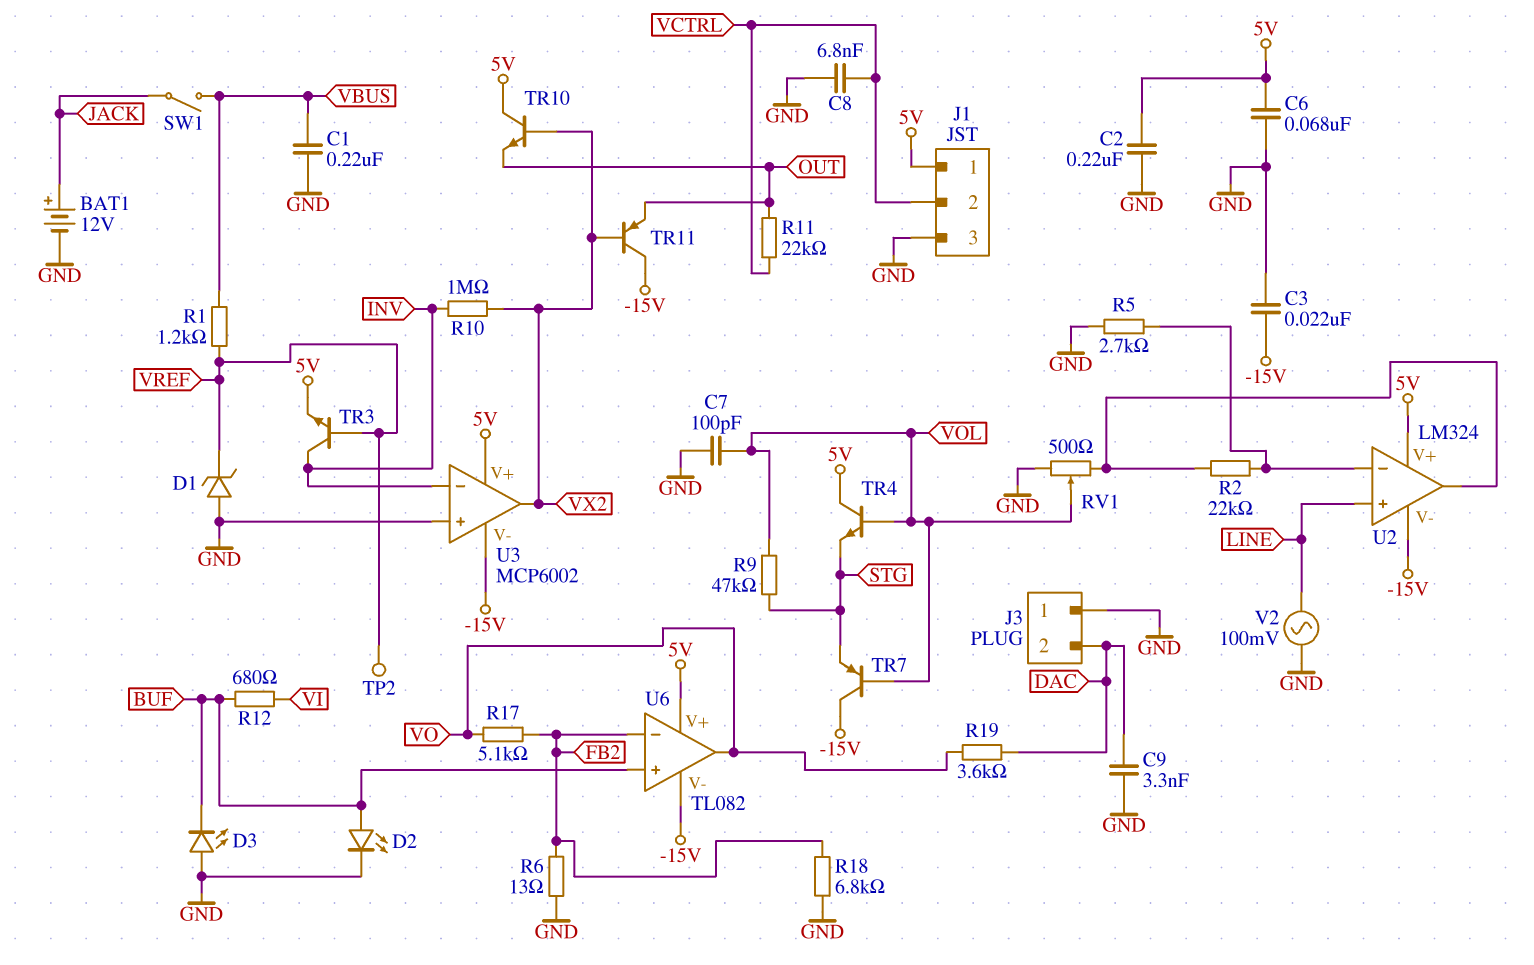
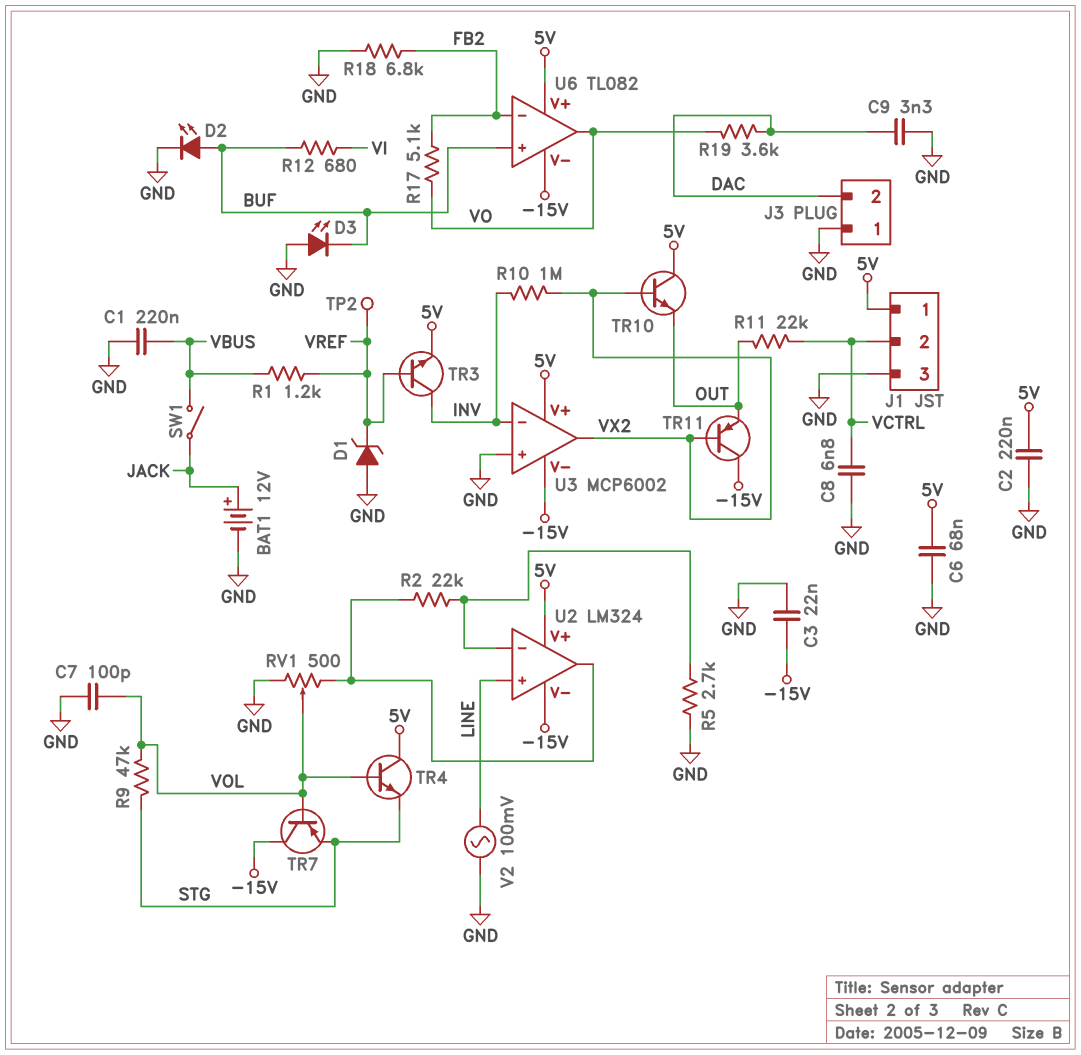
R6: 13 (FB2, GND) -> none

